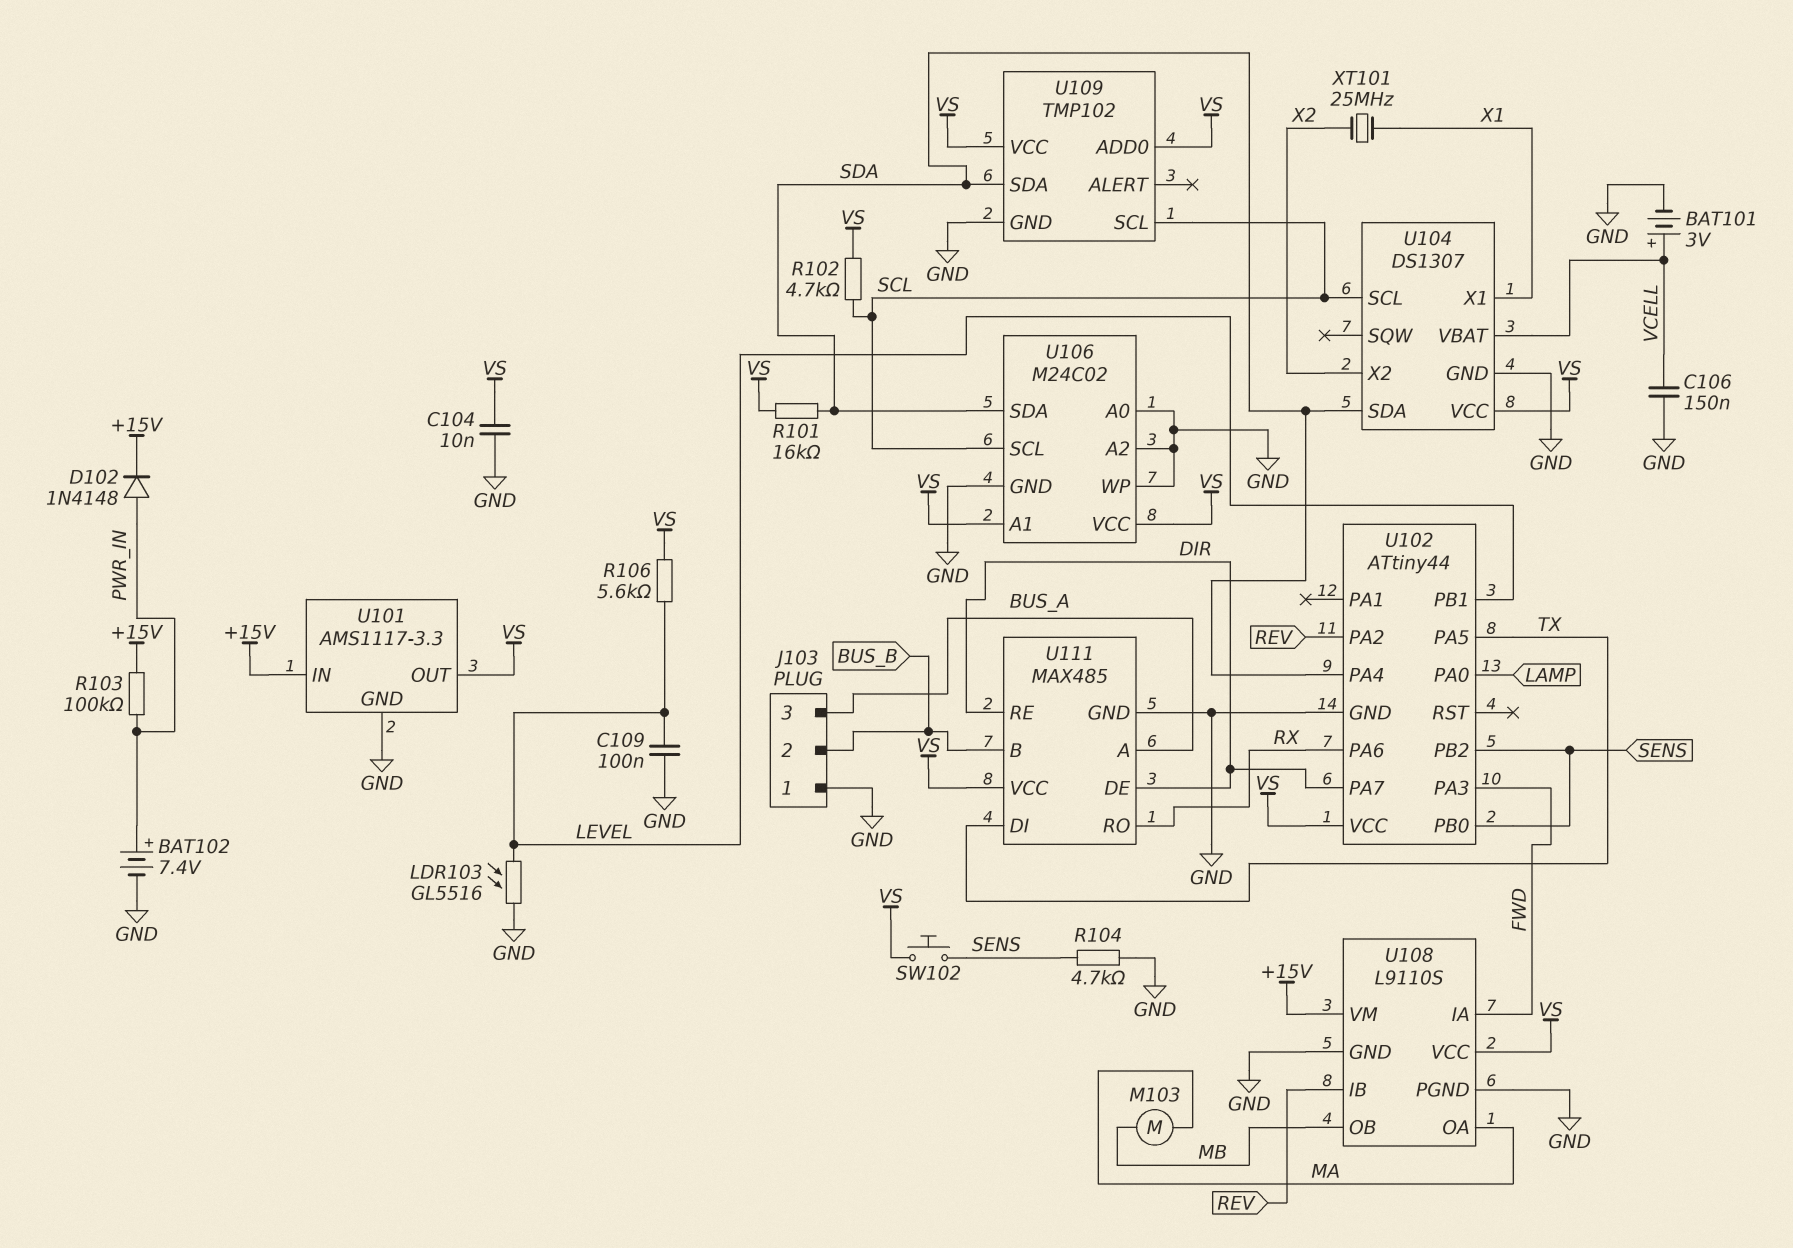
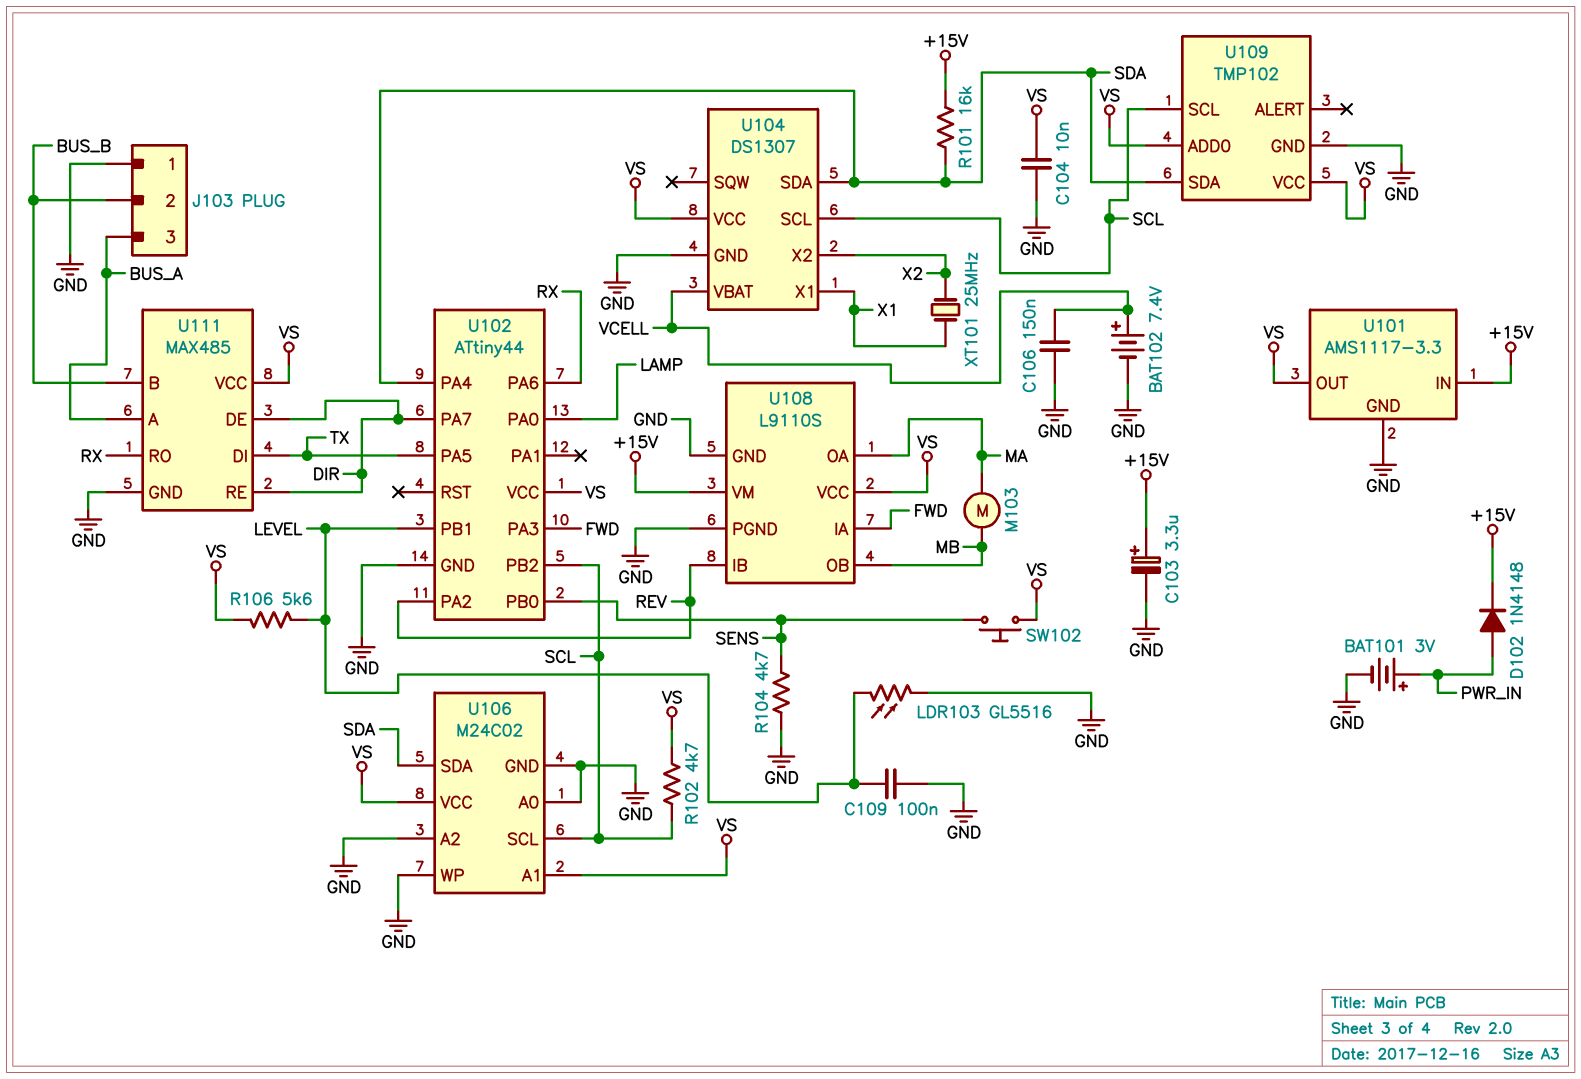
BAT101: 3V (plus VCELL, minus GND) -> 3V (plus PWR_IN, minus GND)
BAT102: 7.4V (plus PWR_IN, minus GND) -> 7.4V (plus VCELL, minus GND)
C103: none -> 3.3uF (plus +15V, minus GND)
R101: 16k (SDA, VS) -> 16k (+15V, SDA)
R103: 100k (+15V, PWR_IN) -> none
U102 pin PB2: SENS -> SCL

